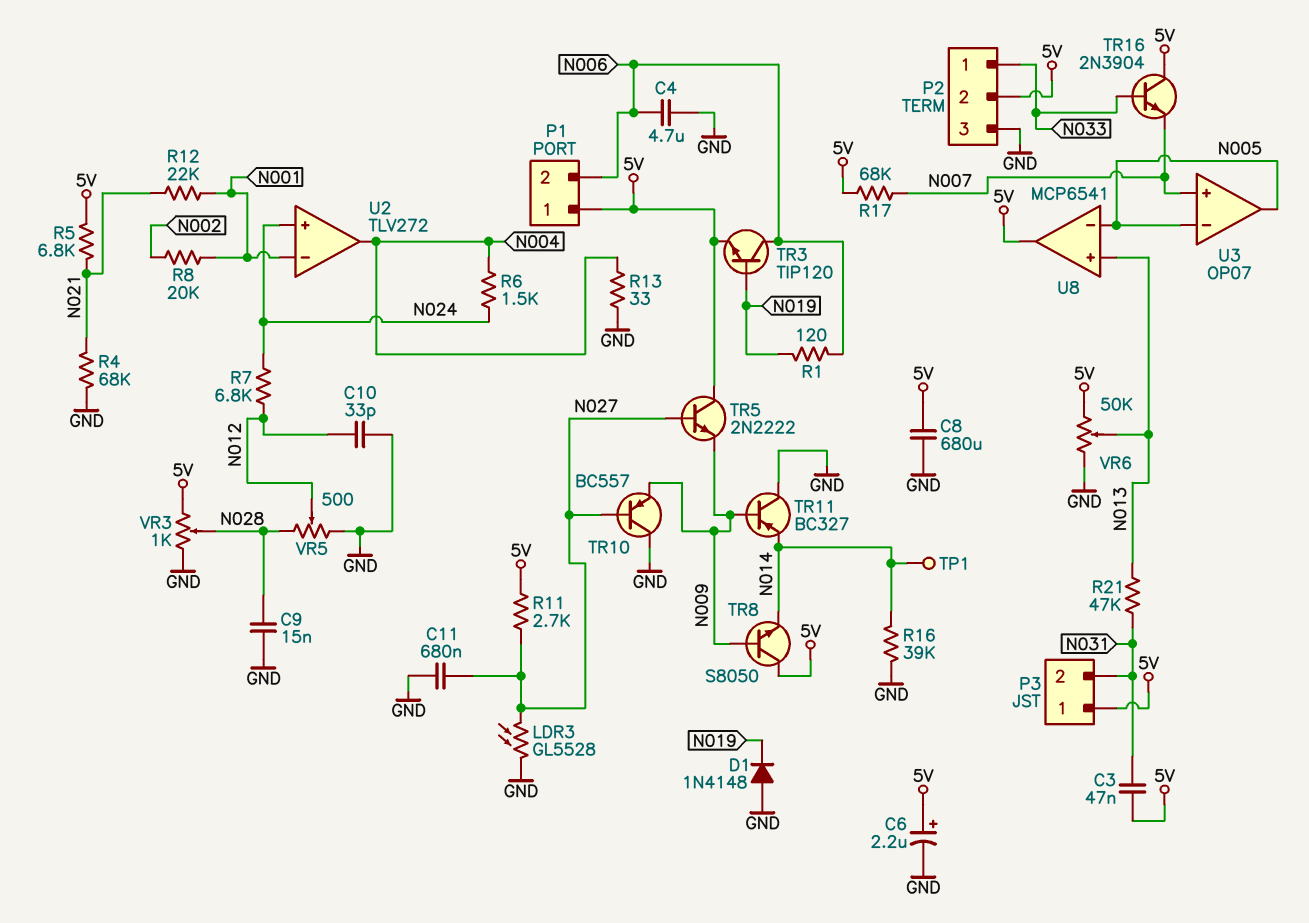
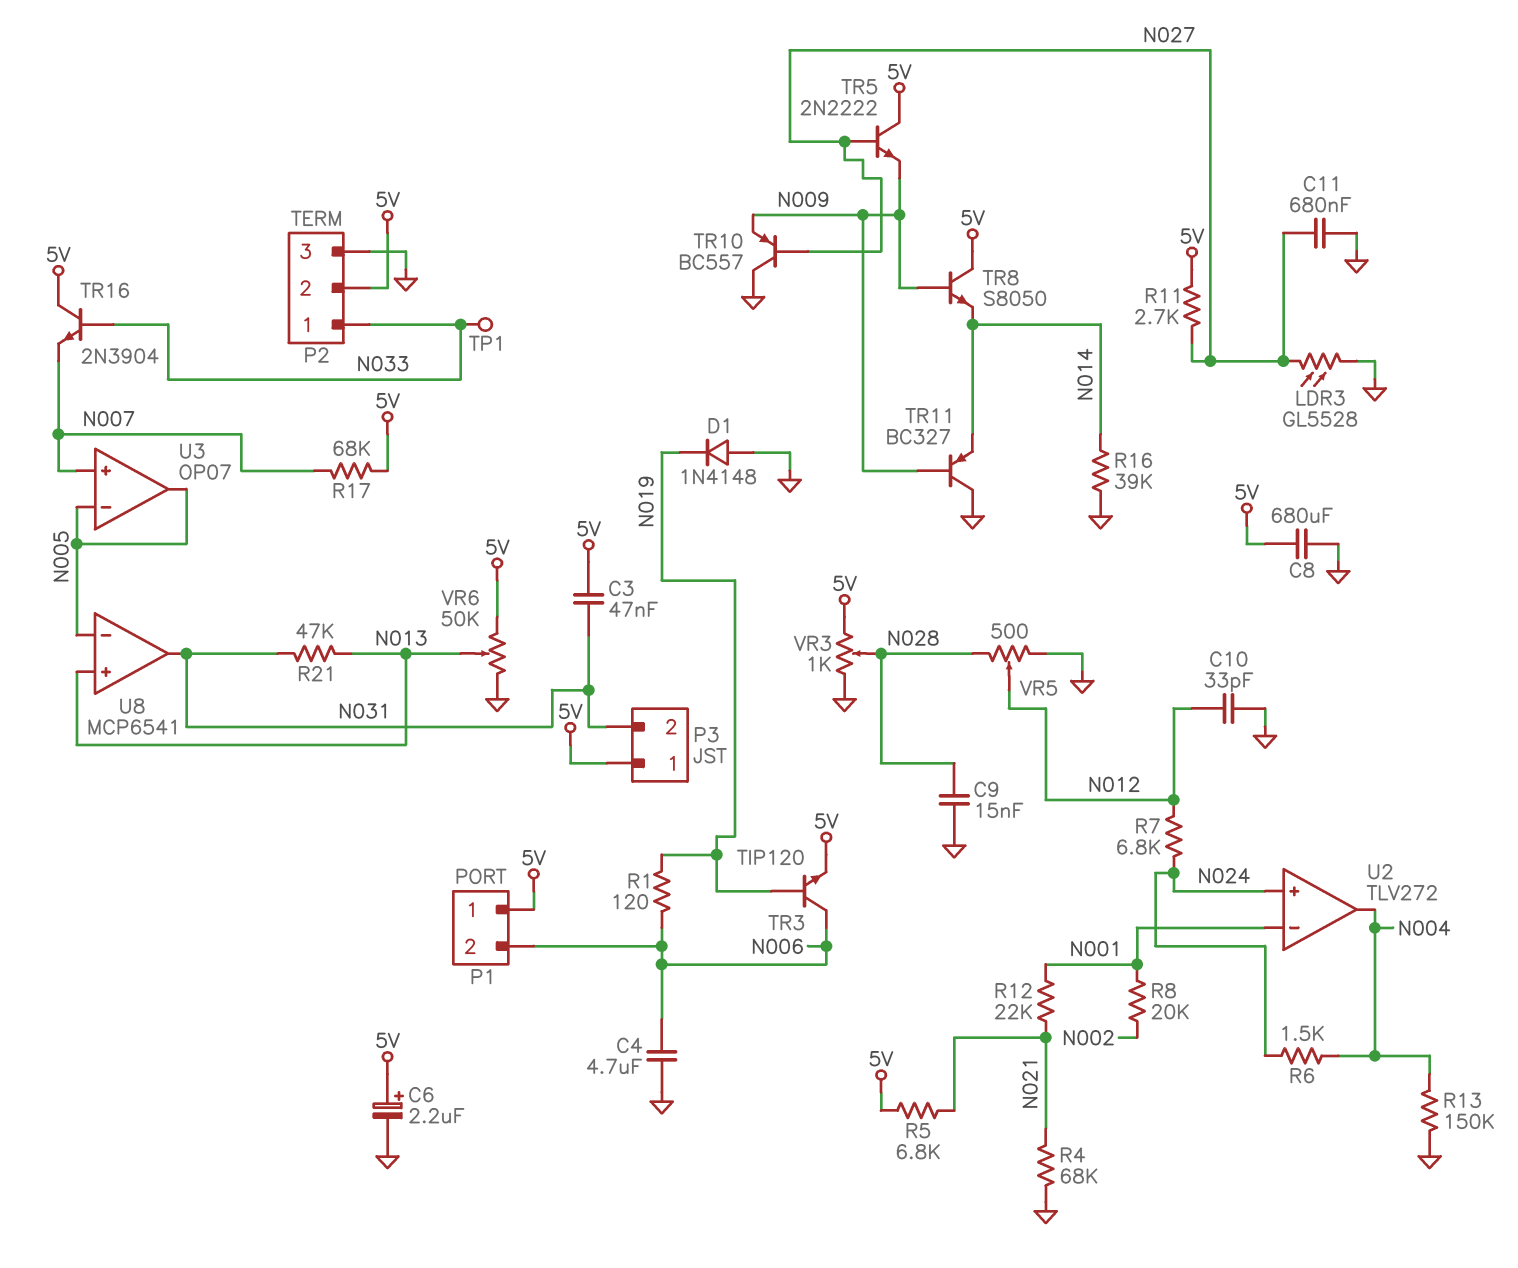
R13: 33 (GND, N004) -> 150k (GND, N004)
TP1: test point (N014) -> test point (N033)
U8 pin out: 5V -> N031

